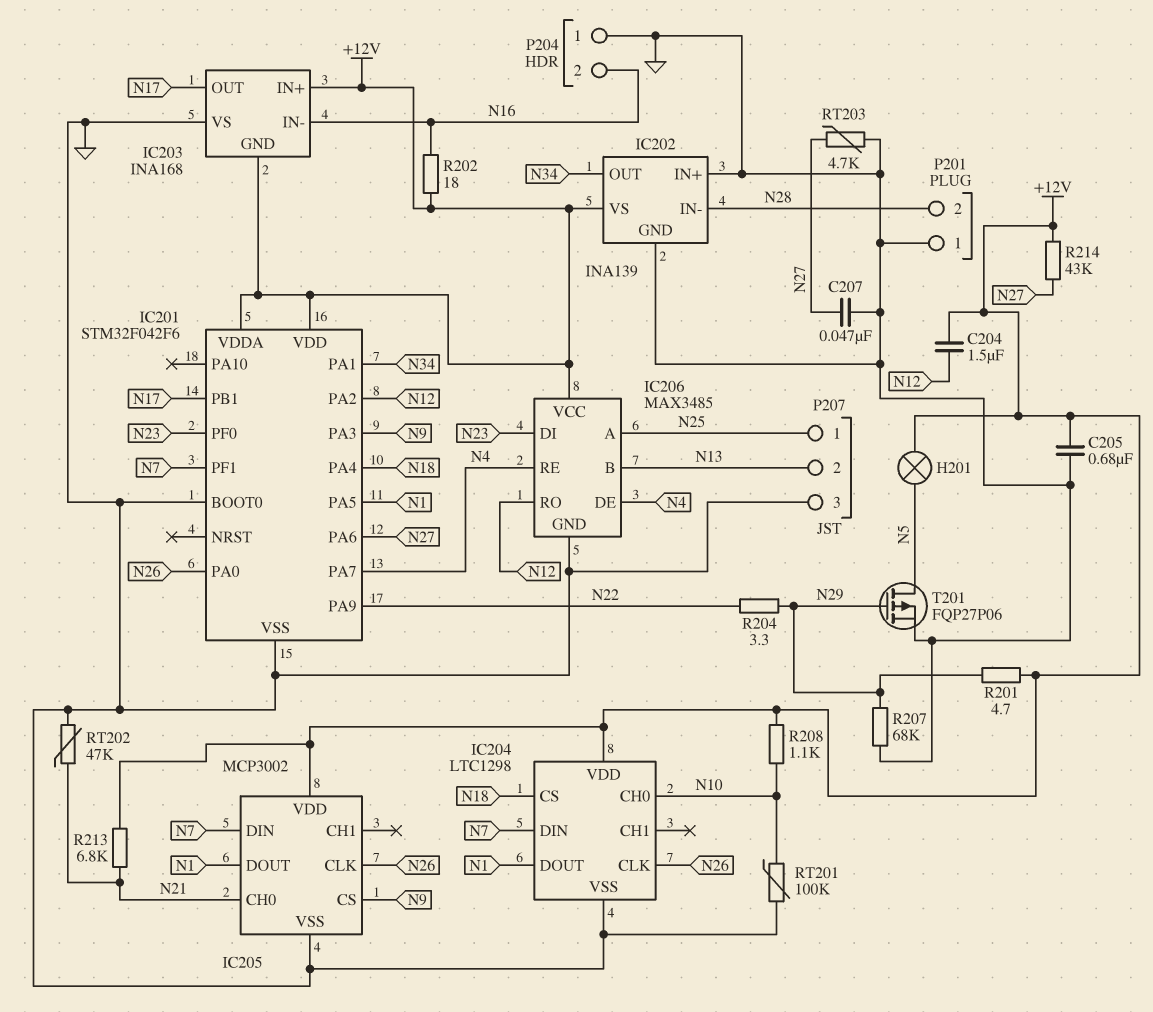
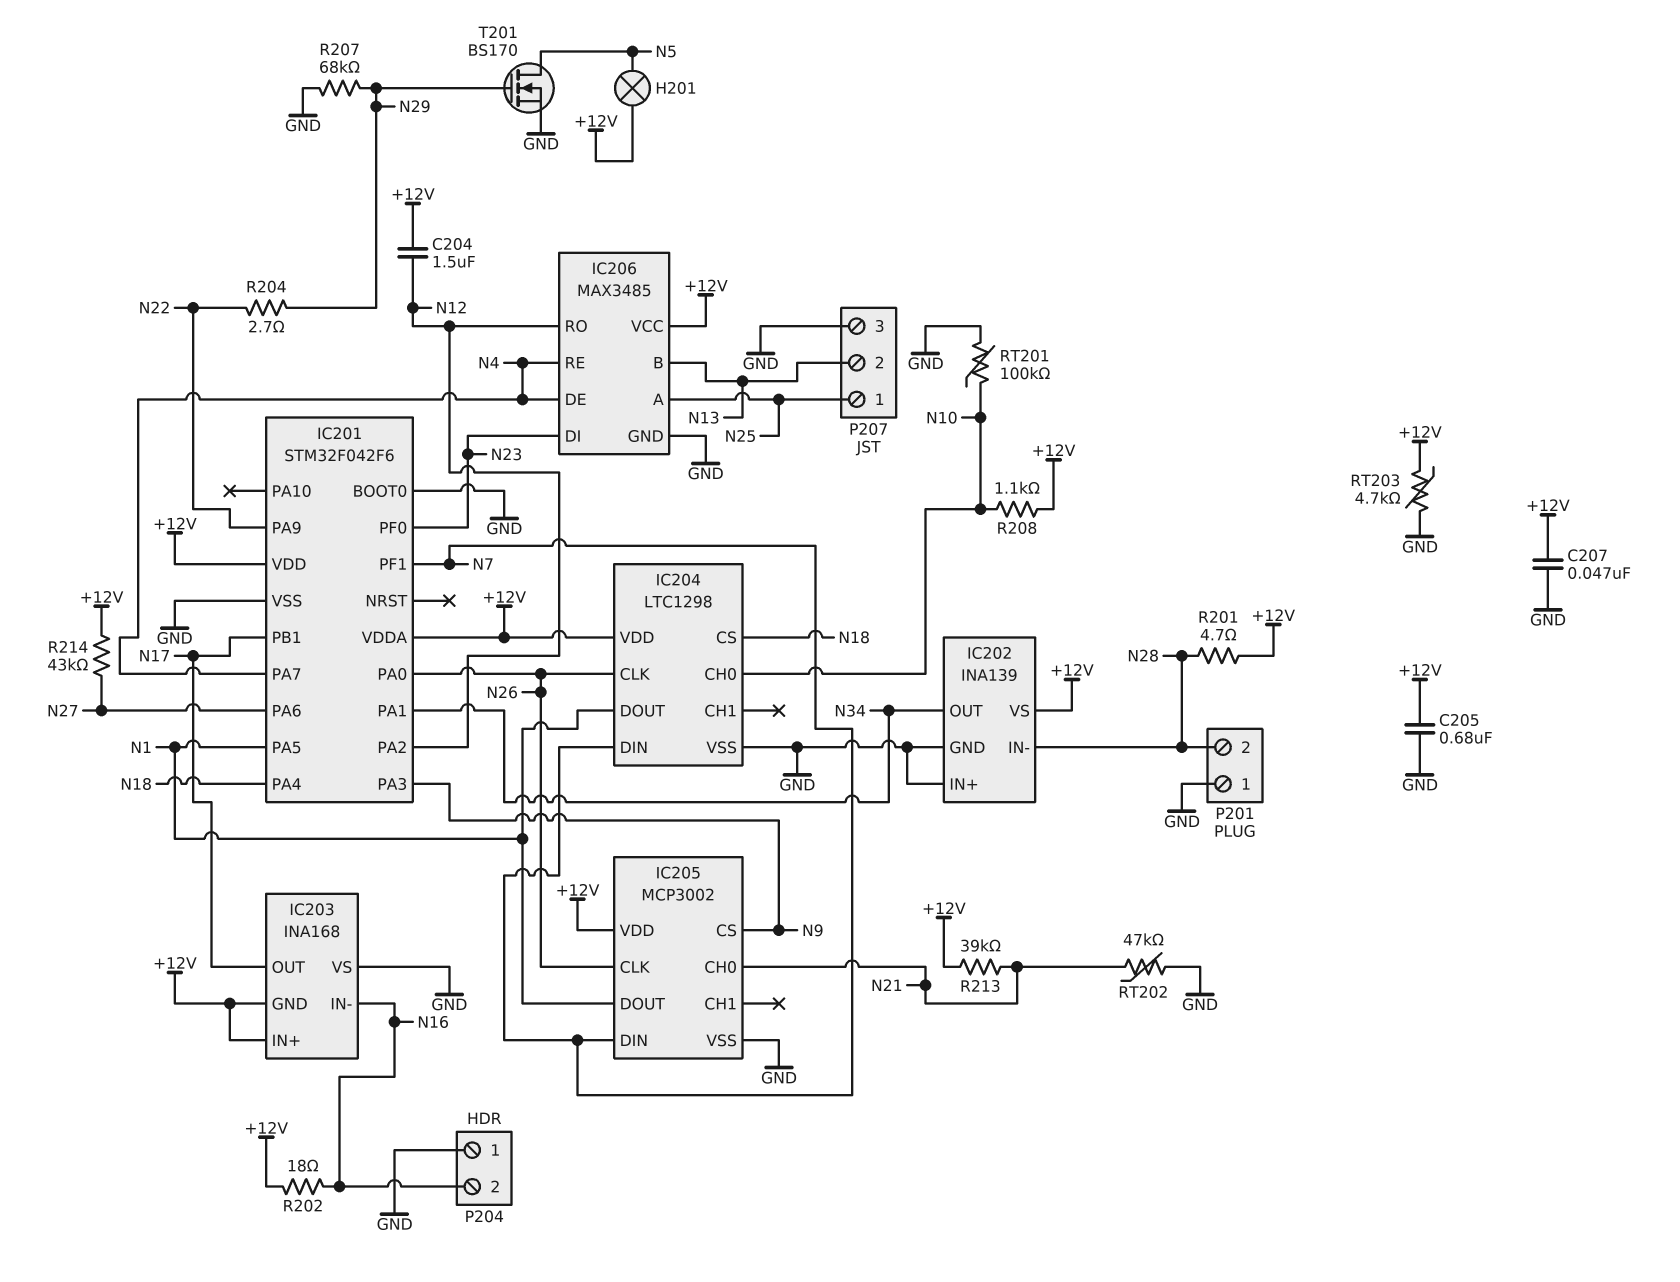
C207: 47nF (GND, N27) -> 47nF (+12V, GND)
R201: 4.7 (+12V, N29) -> 4.7 (+12V, N28)
R204: 3.3 (N22, N29) -> 2.7 (N22, N29)
R213: 6.8k (+12V, N21) -> 39k (+12V, N21)
RT203: 4.7k (GND, N27) -> 4.7k (+12V, GND)
T201: PMOS FQP27P06 (G N29, D N5, S GND) -> NMOS BS170 (G N29, D N5, S GND)

